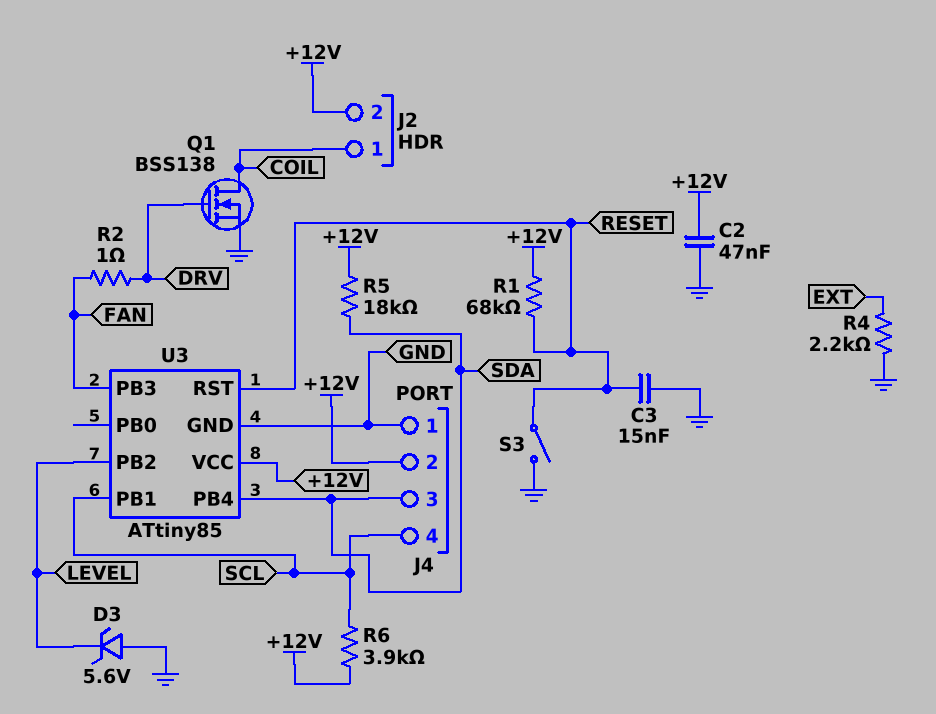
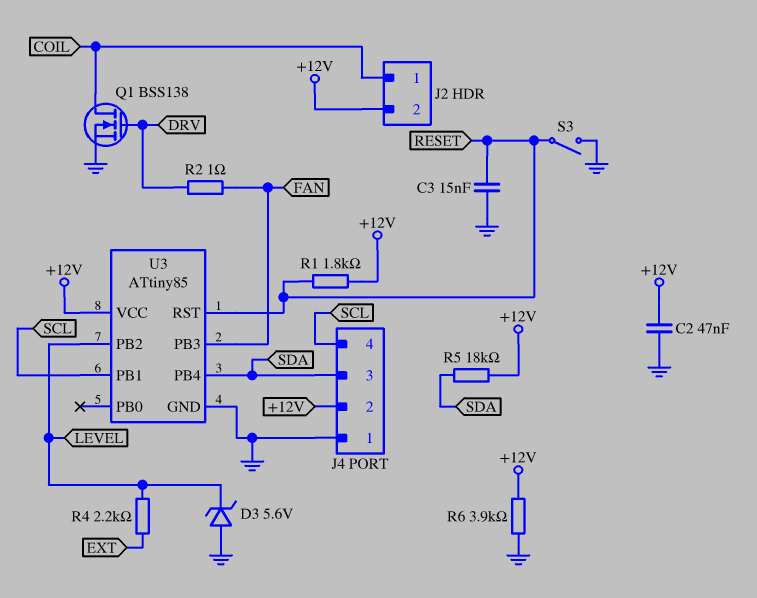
R1: 68k (+12V, RESET) -> 1.8k (+12V, RESET)
R4: 2.2k (EXT, GND) -> 2.2k (EXT, LEVEL)
R6: 3.9k (+12V, SCL) -> 3.9k (+12V, GND)

